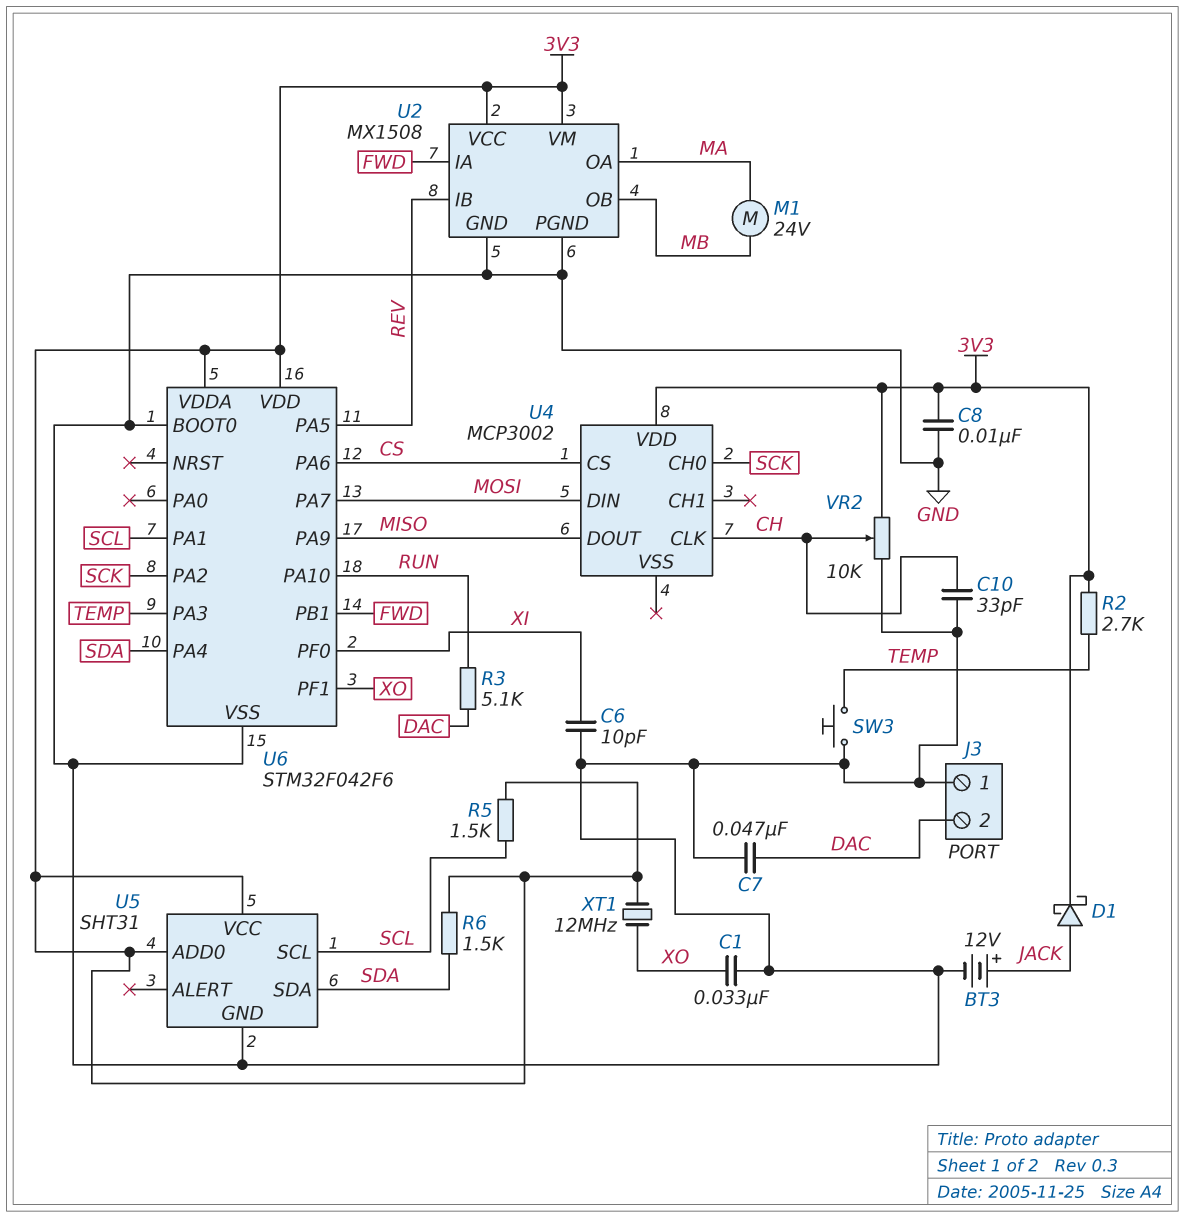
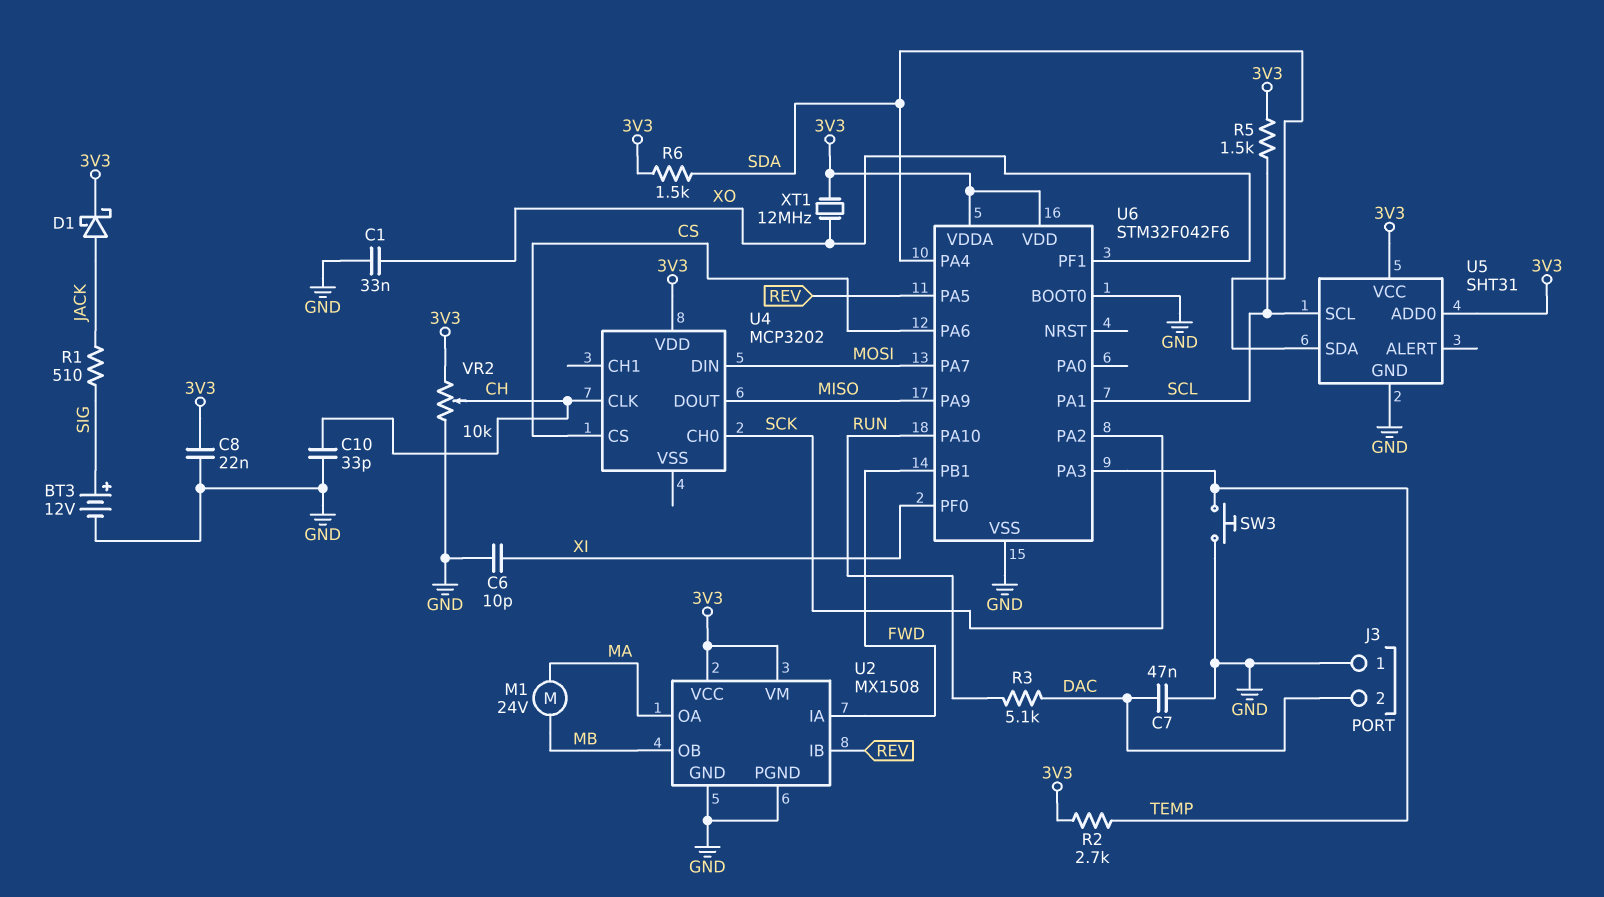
BT3: 12V (plus JACK, minus GND) -> 12V (plus SIG, minus GND)
C8: 10nF (3V3, GND) -> 22nF (3V3, GND)
R1: none -> 510 (JACK, SIG)
U4: MCP3002 -> MCP3202

